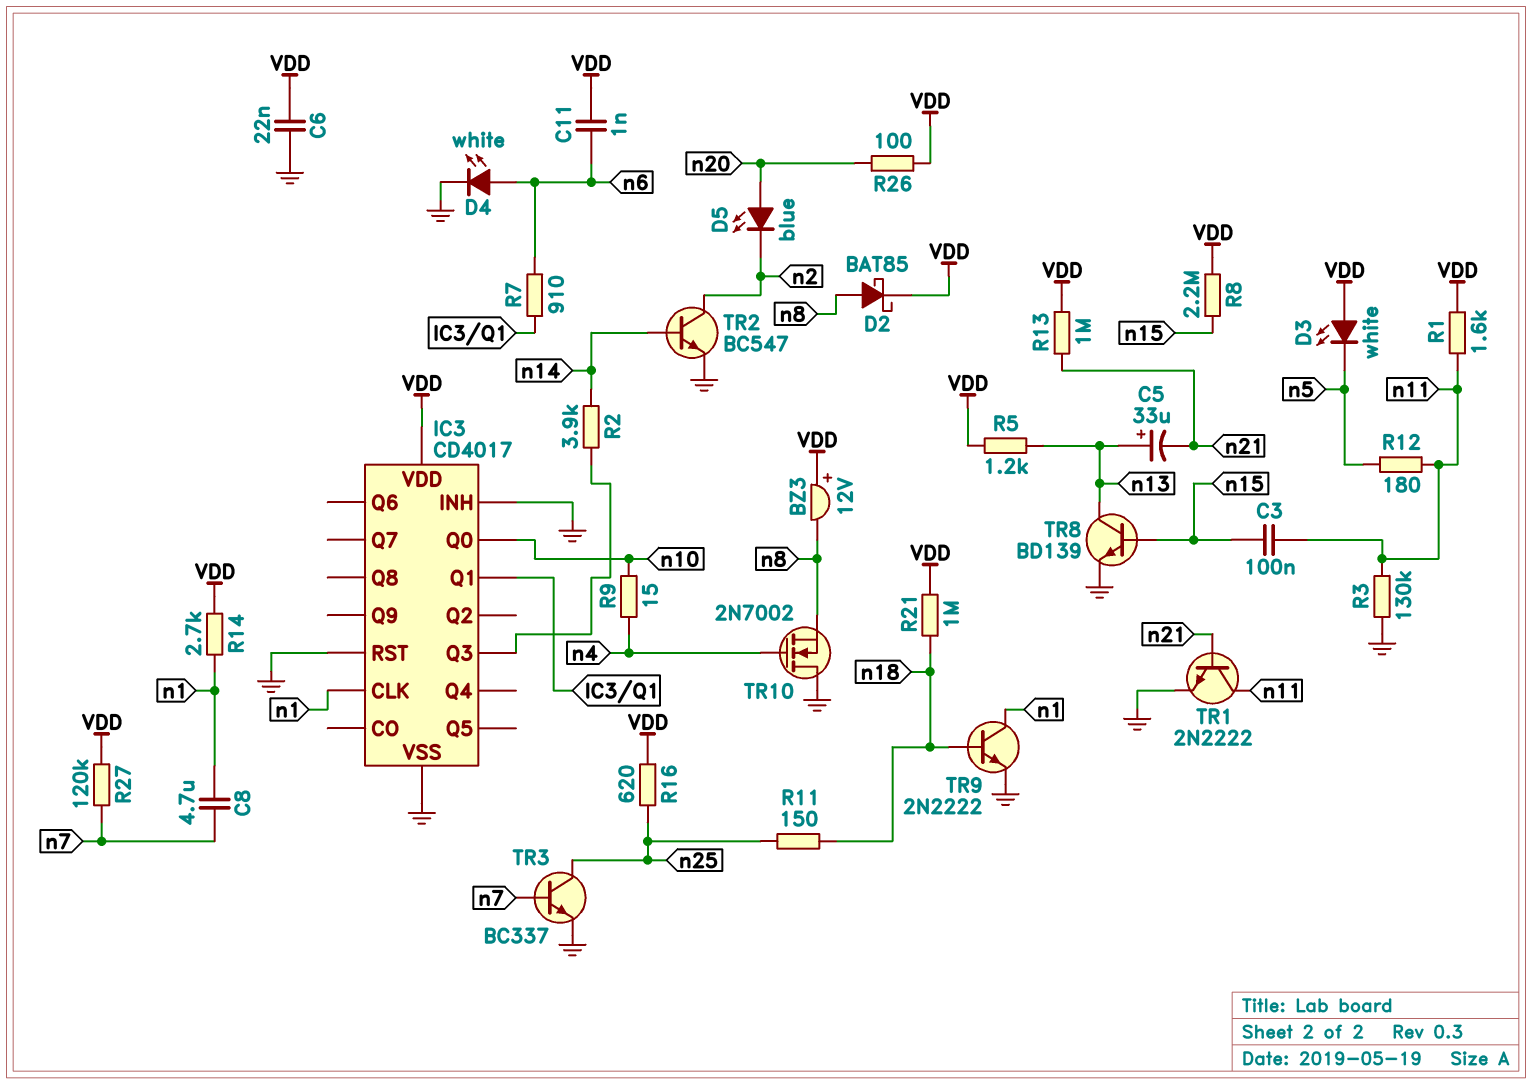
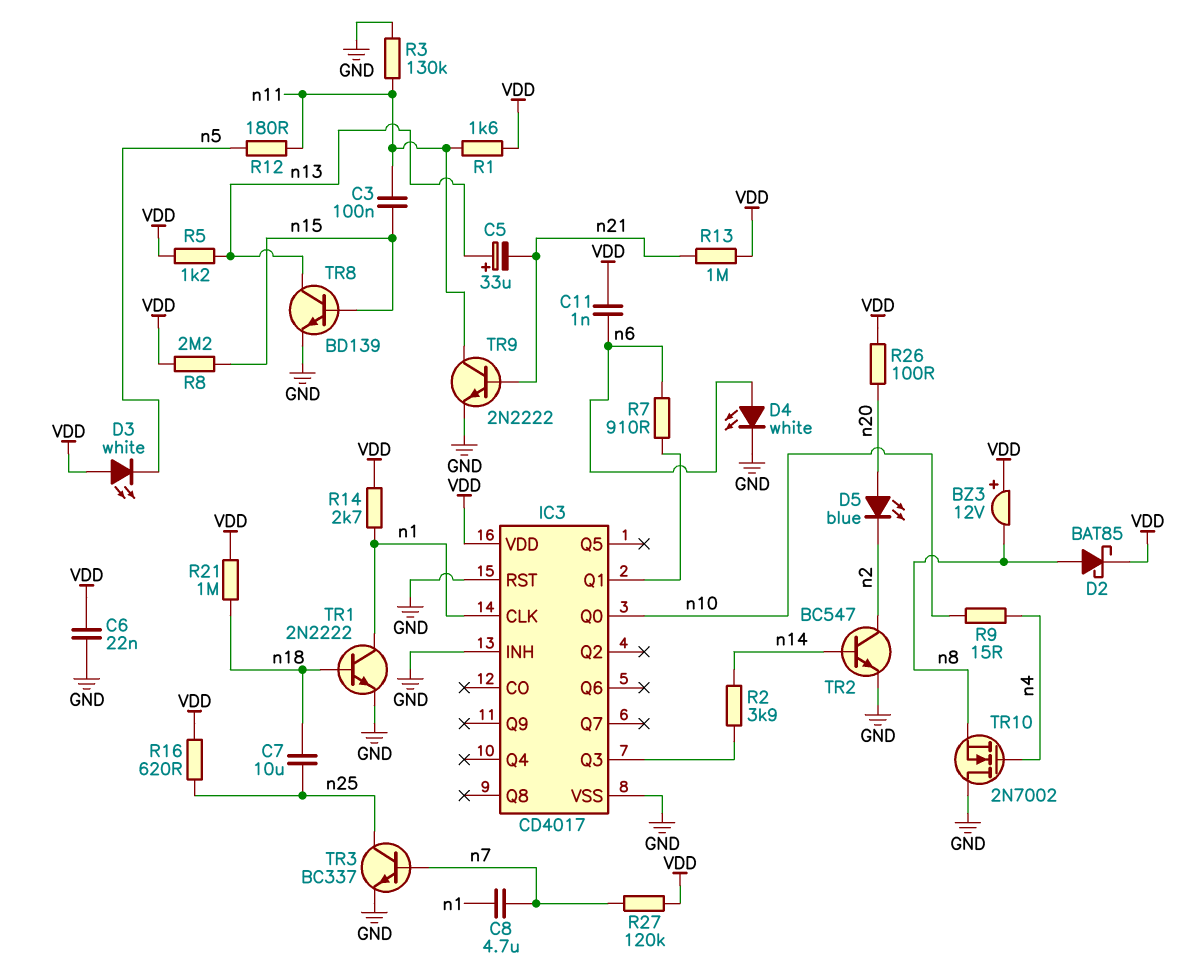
C7: none -> 10uF (n18, n25)
R11: 150 (n18, n25) -> none
TR1: NPN 2N2222 (B n21, C n11, E GND) -> NPN 2N2222 (B n18, C n1, E GND)
TR9: NPN 2N2222 (B n18, C n1, E GND) -> NPN 2N2222 (B n21, C n11, E GND)

